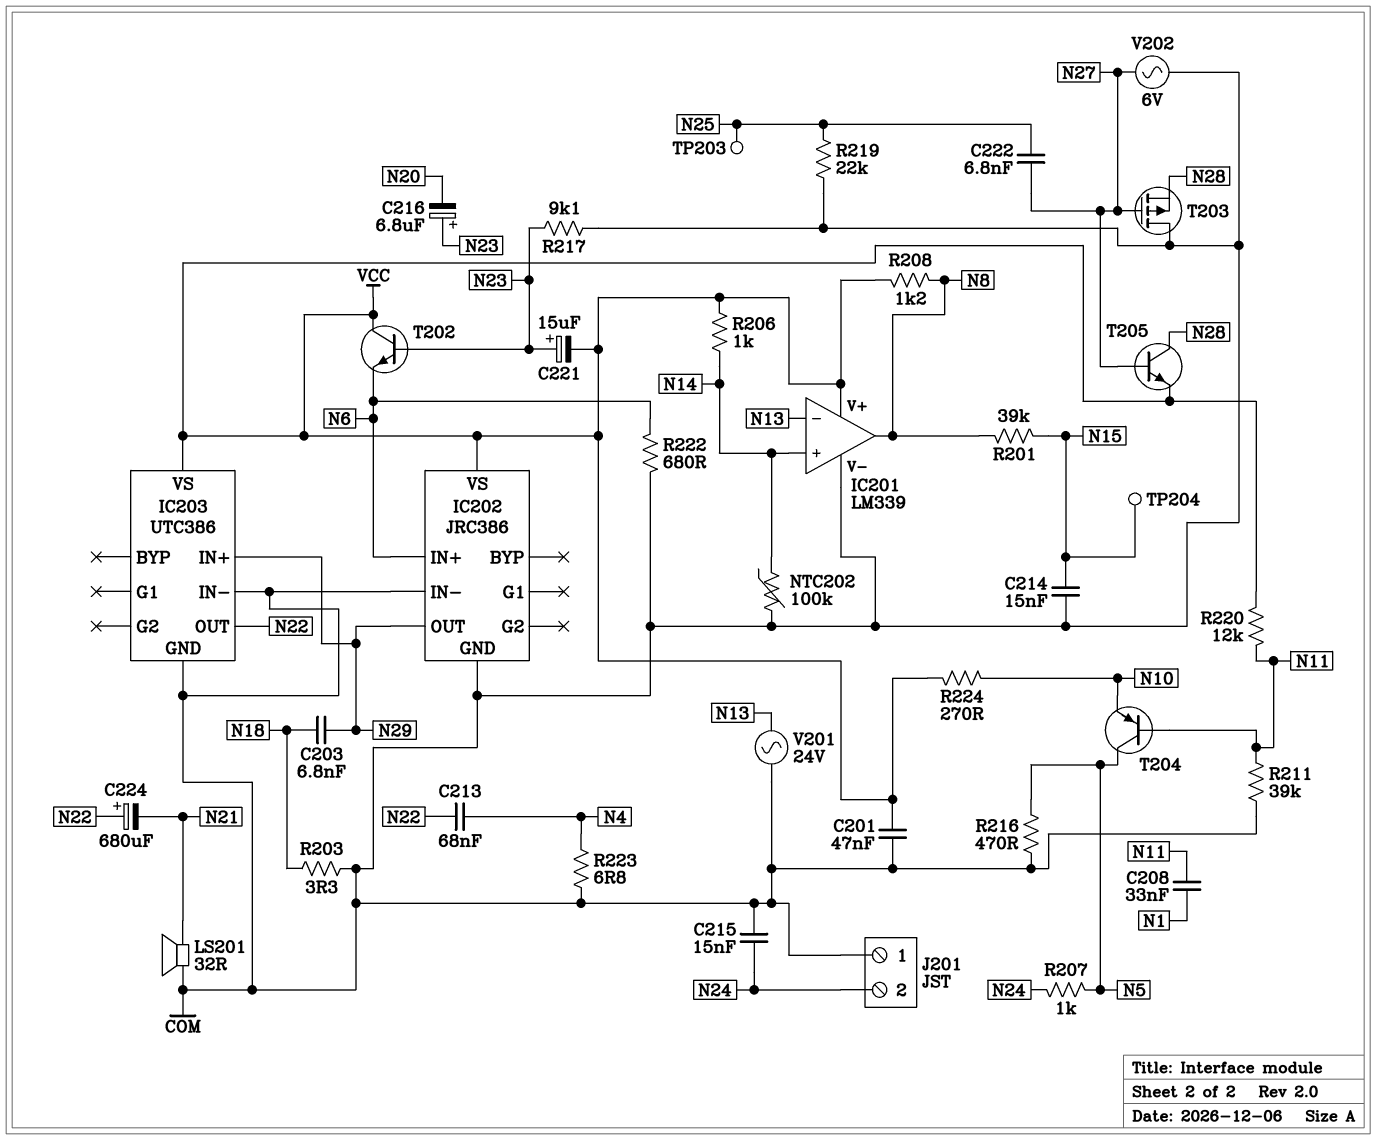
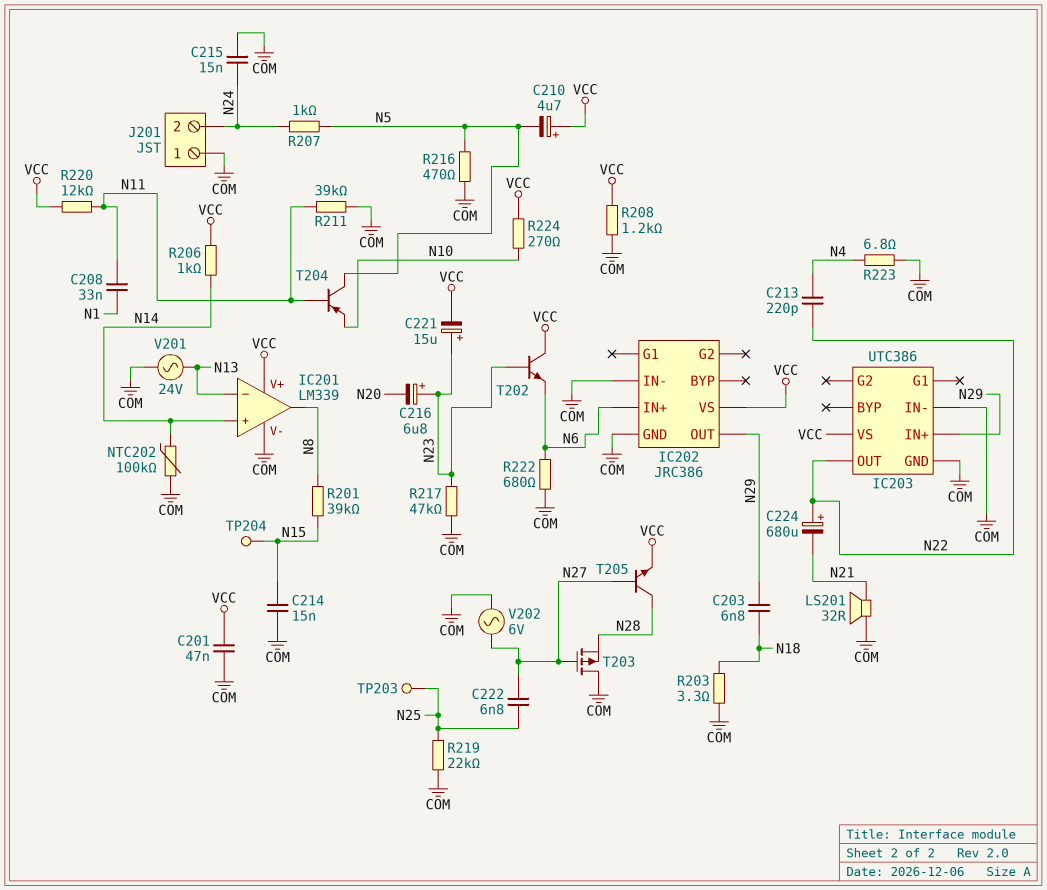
C210: none -> 4.7uF (plus VCC, minus N5)
C213: 68nF (N4, N22) -> 220pF (N4, N22)
R208: 1.2k (N8, VCC) -> 1.2k (COM, VCC)
R217: 9.1k (COM, N23) -> 47k (COM, N23)

